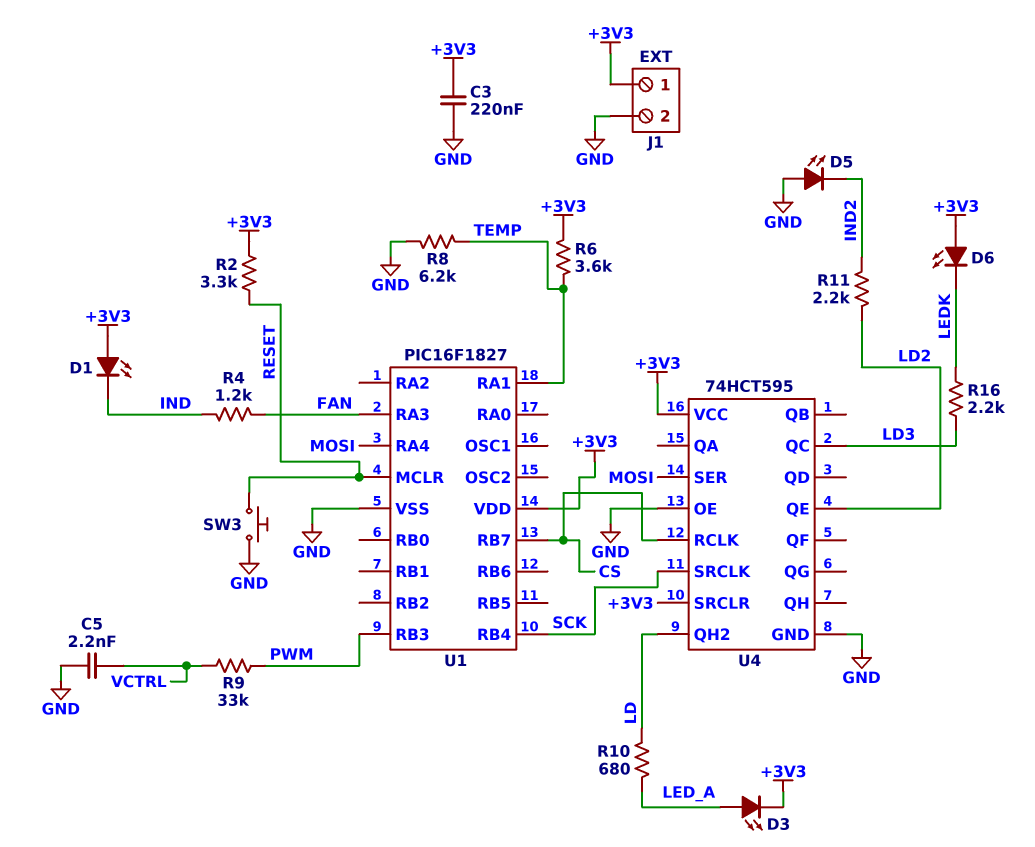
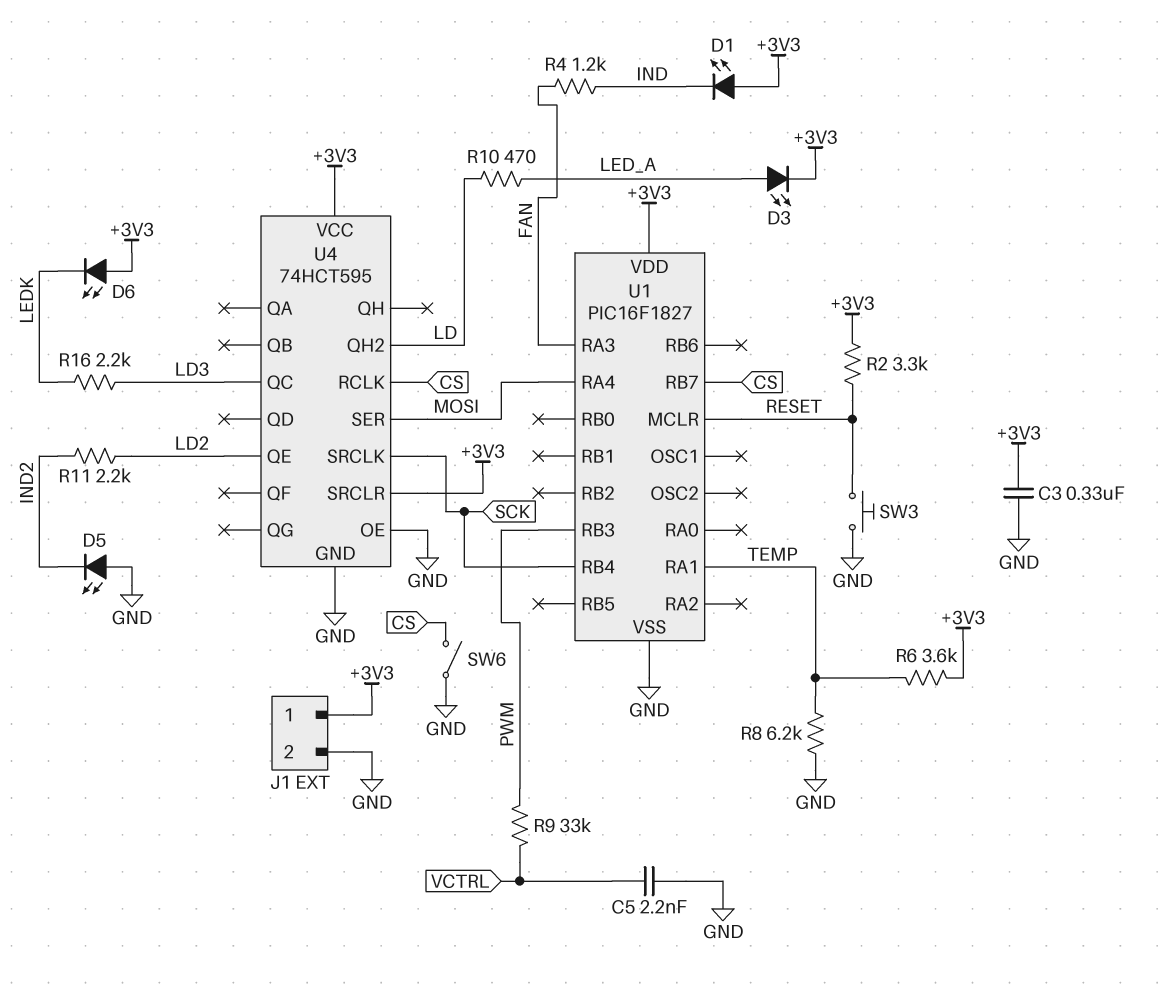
C3: 220nF (+3V3, GND) -> 330nF (+3V3, GND)
R10: 680 (LD, LED_A) -> 470 (LD, LED_A)
SW6: none -> switch (CS, GND)

